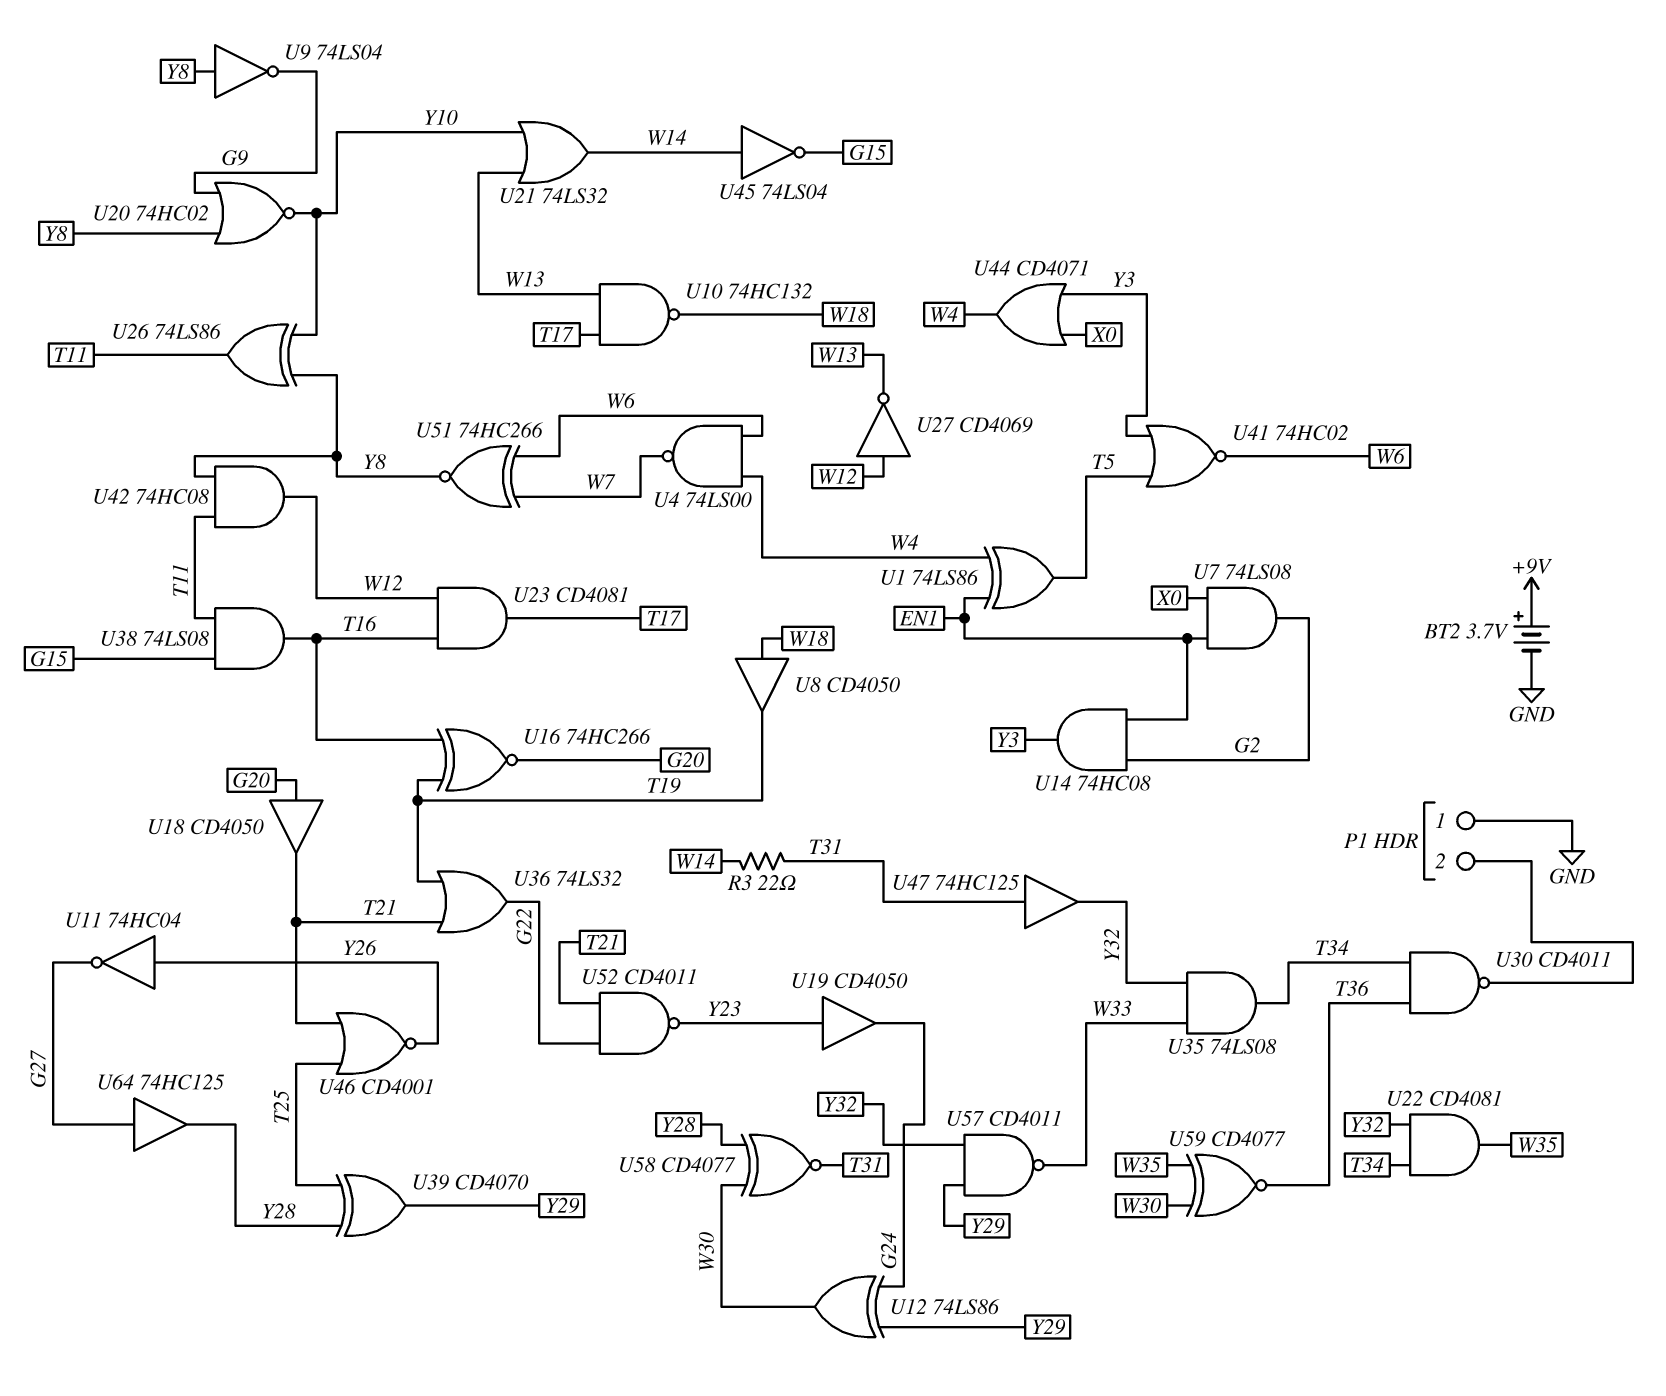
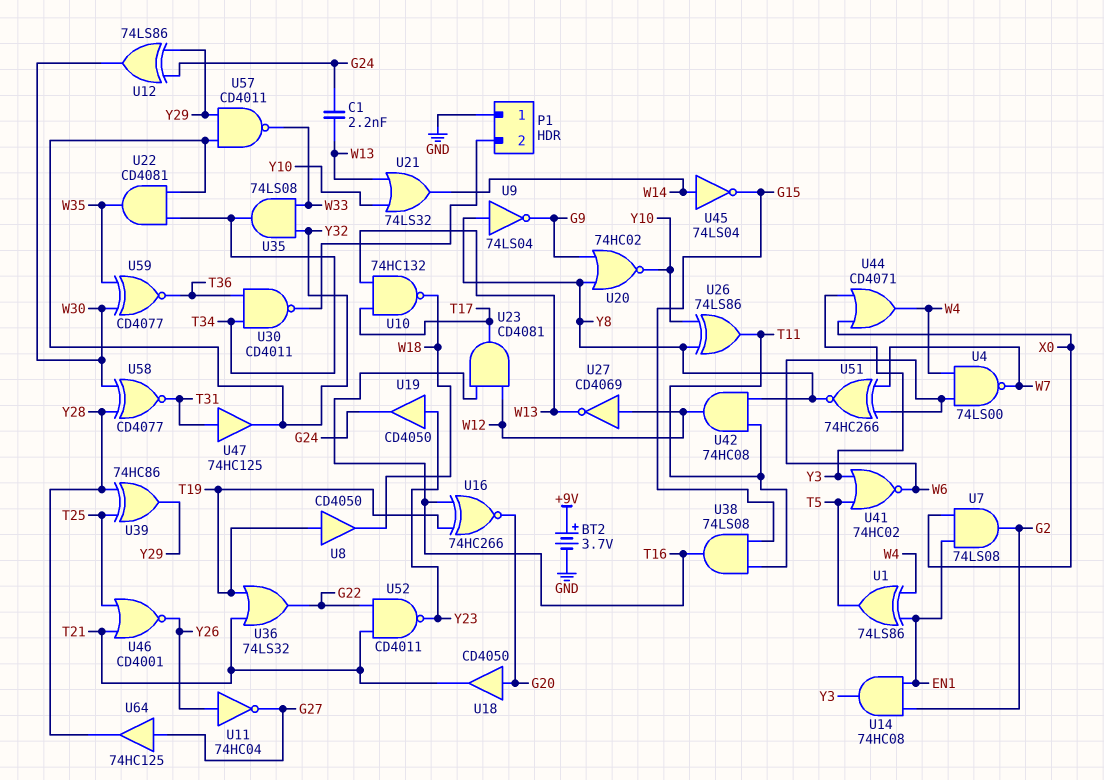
C1: none -> 2.2nF (G24, W13)
R3: 22 (T31, W14) -> none
U8: buffer CD4050 (in W18, out T19) -> buffer CD4050 (in T19, out W18)
U39: XOR CD4070 (in T25, in Y28, out Y29) -> XOR 74HC86 (in T25, in Y28, out Y29)

